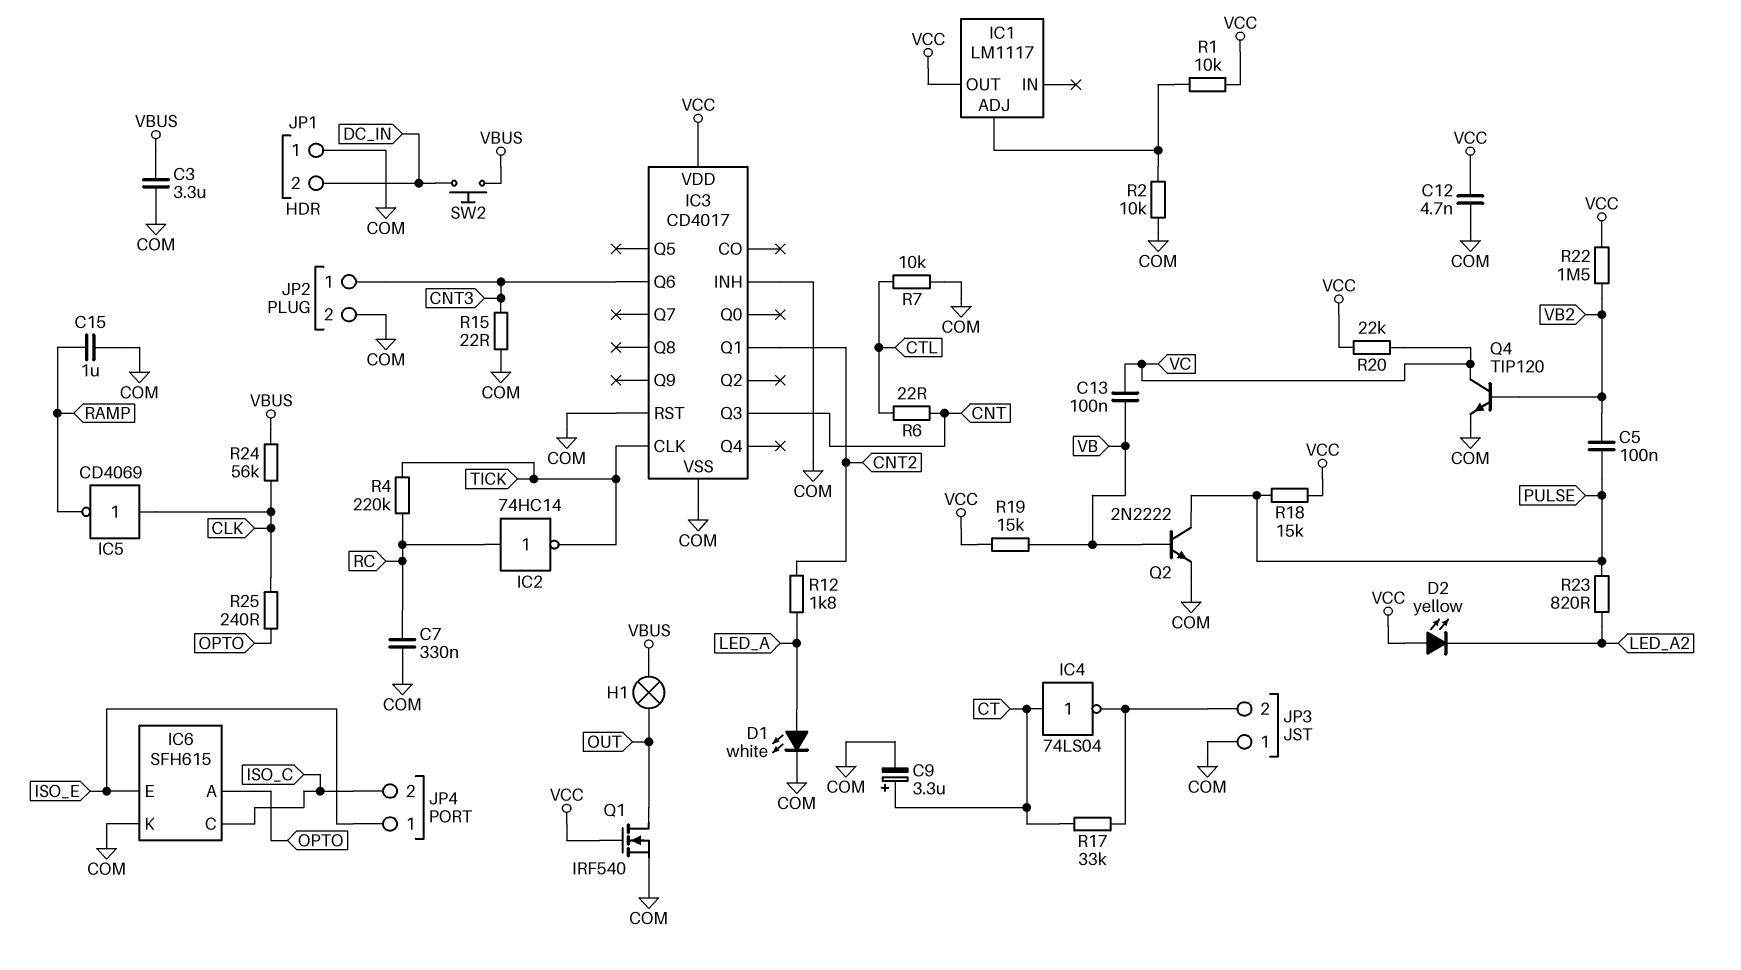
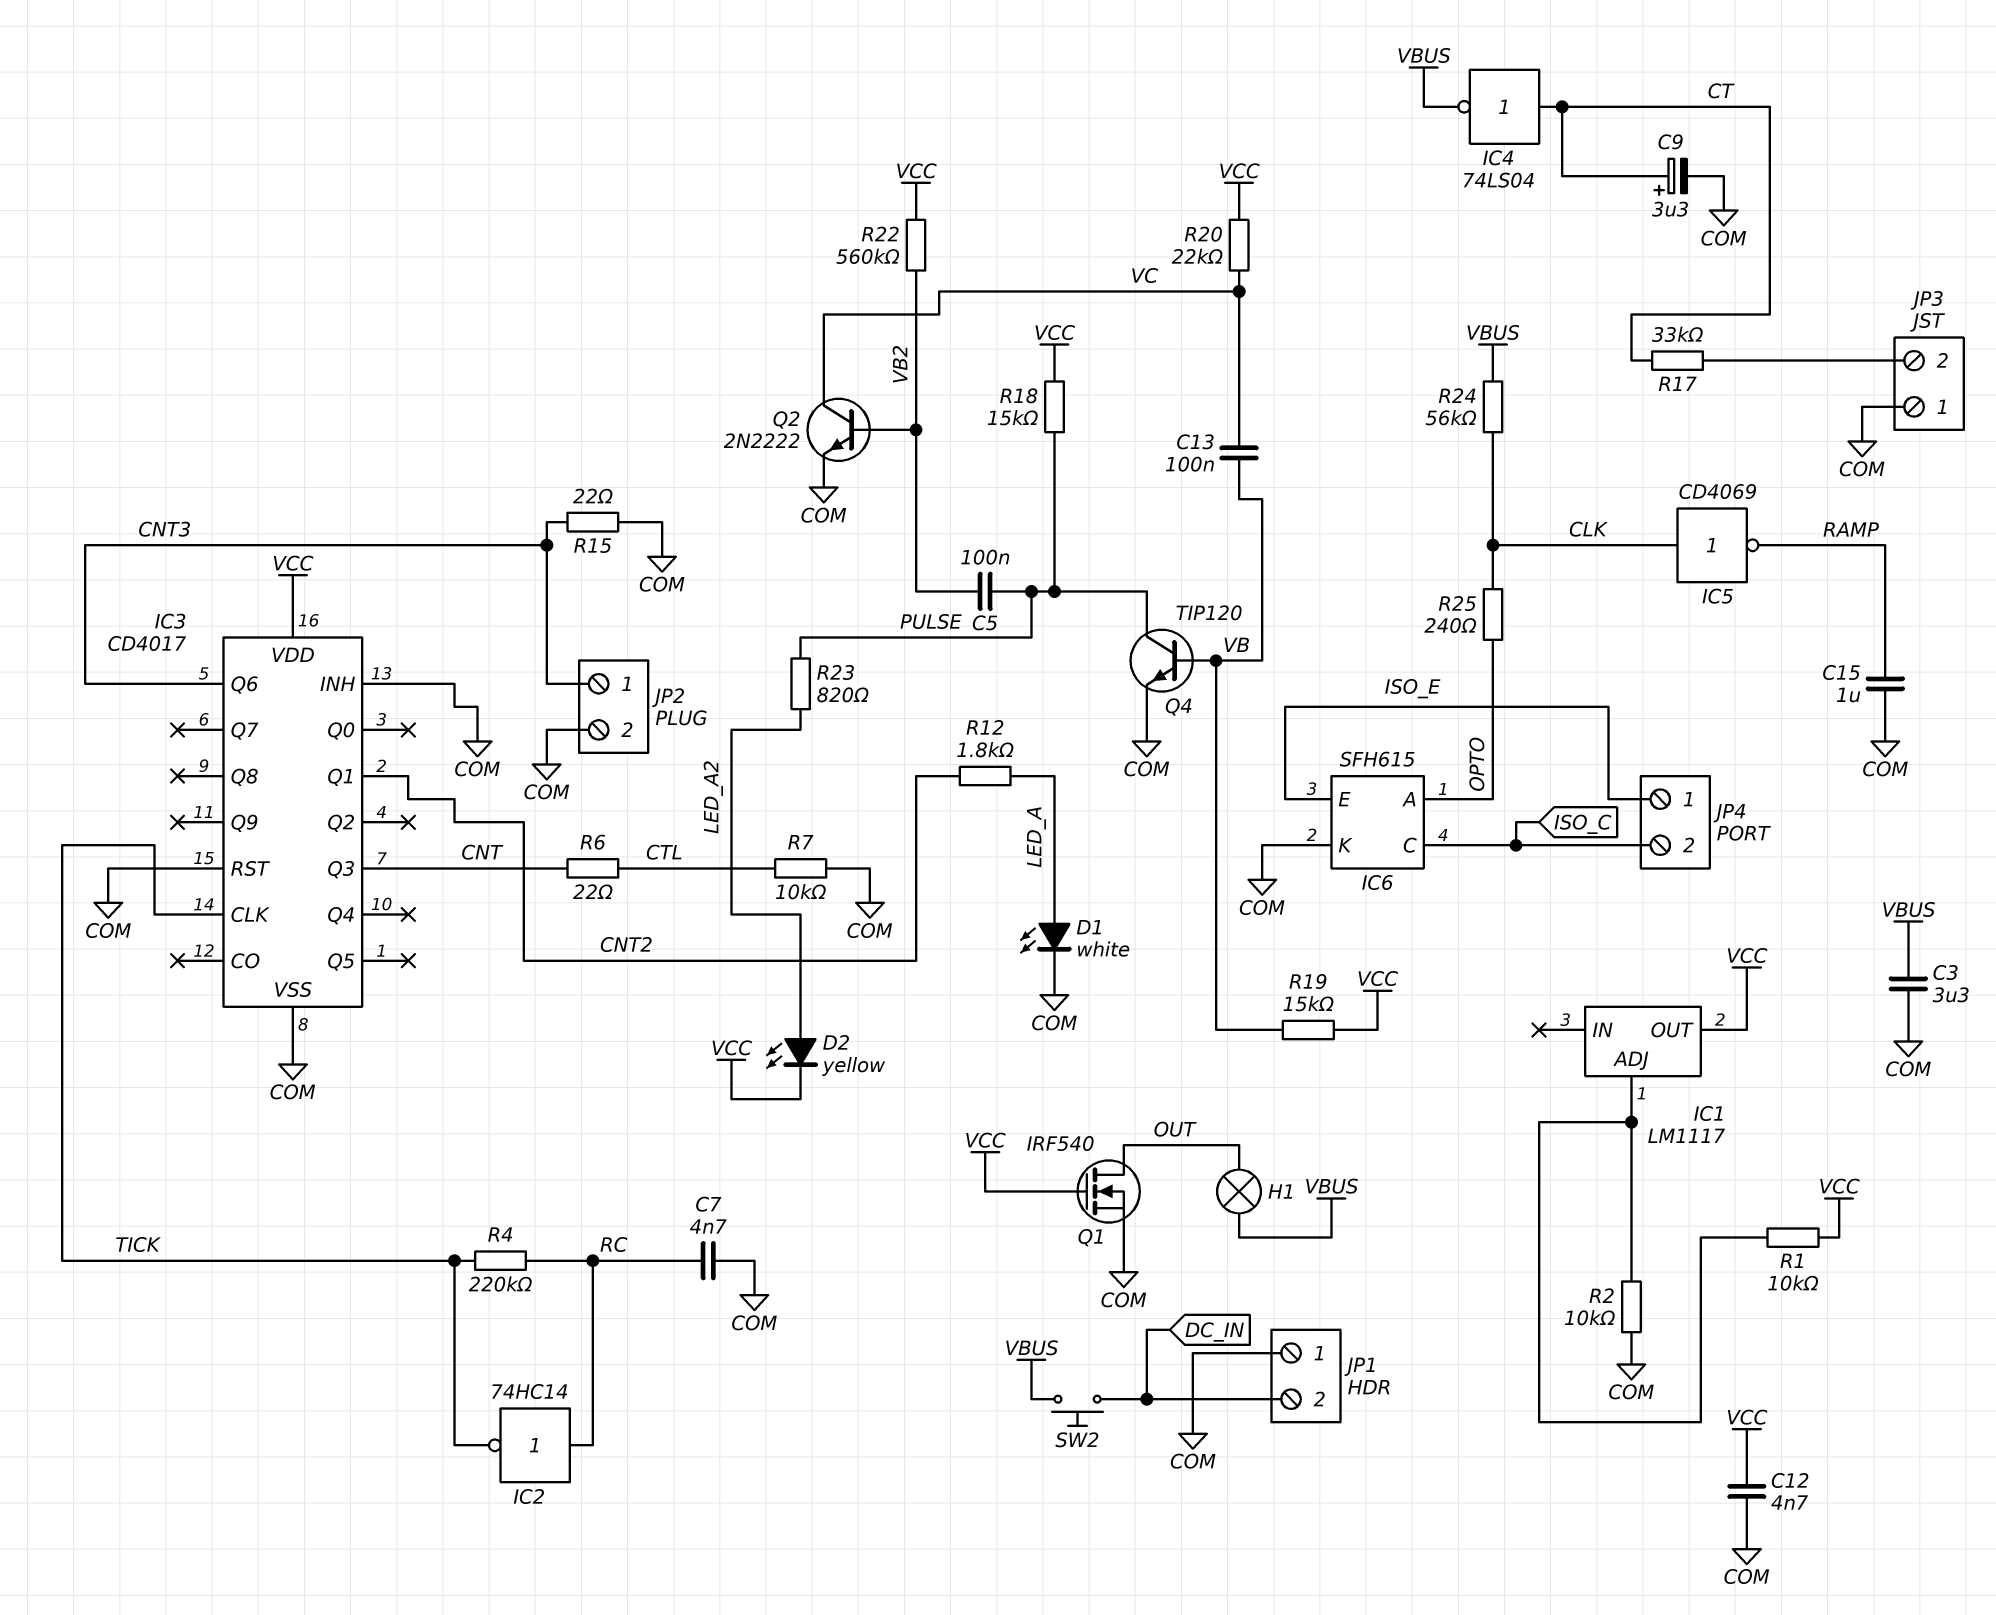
C7: 330nF (COM, RC) -> 4.7nF (COM, RC)
D2: LED yellow (A VCC, K LED_A2) -> LED yellow (A LED_A2, K VCC)
IC4: NOT 74LS04 (in CT, out JP3/2) -> NOT 74LS04 (in CT, out VBUS)
Q2: NPN 2N2222 (B VB, C PULSE, E COM) -> NPN 2N2222 (B VB2, C VC, E COM)
Q4: NPN TIP120 (B VB2, C VC, E COM) -> NPN TIP120 (B VB, C PULSE, E COM)
R22: 1.5M (VB2, VCC) -> 560k (VB2, VCC)

